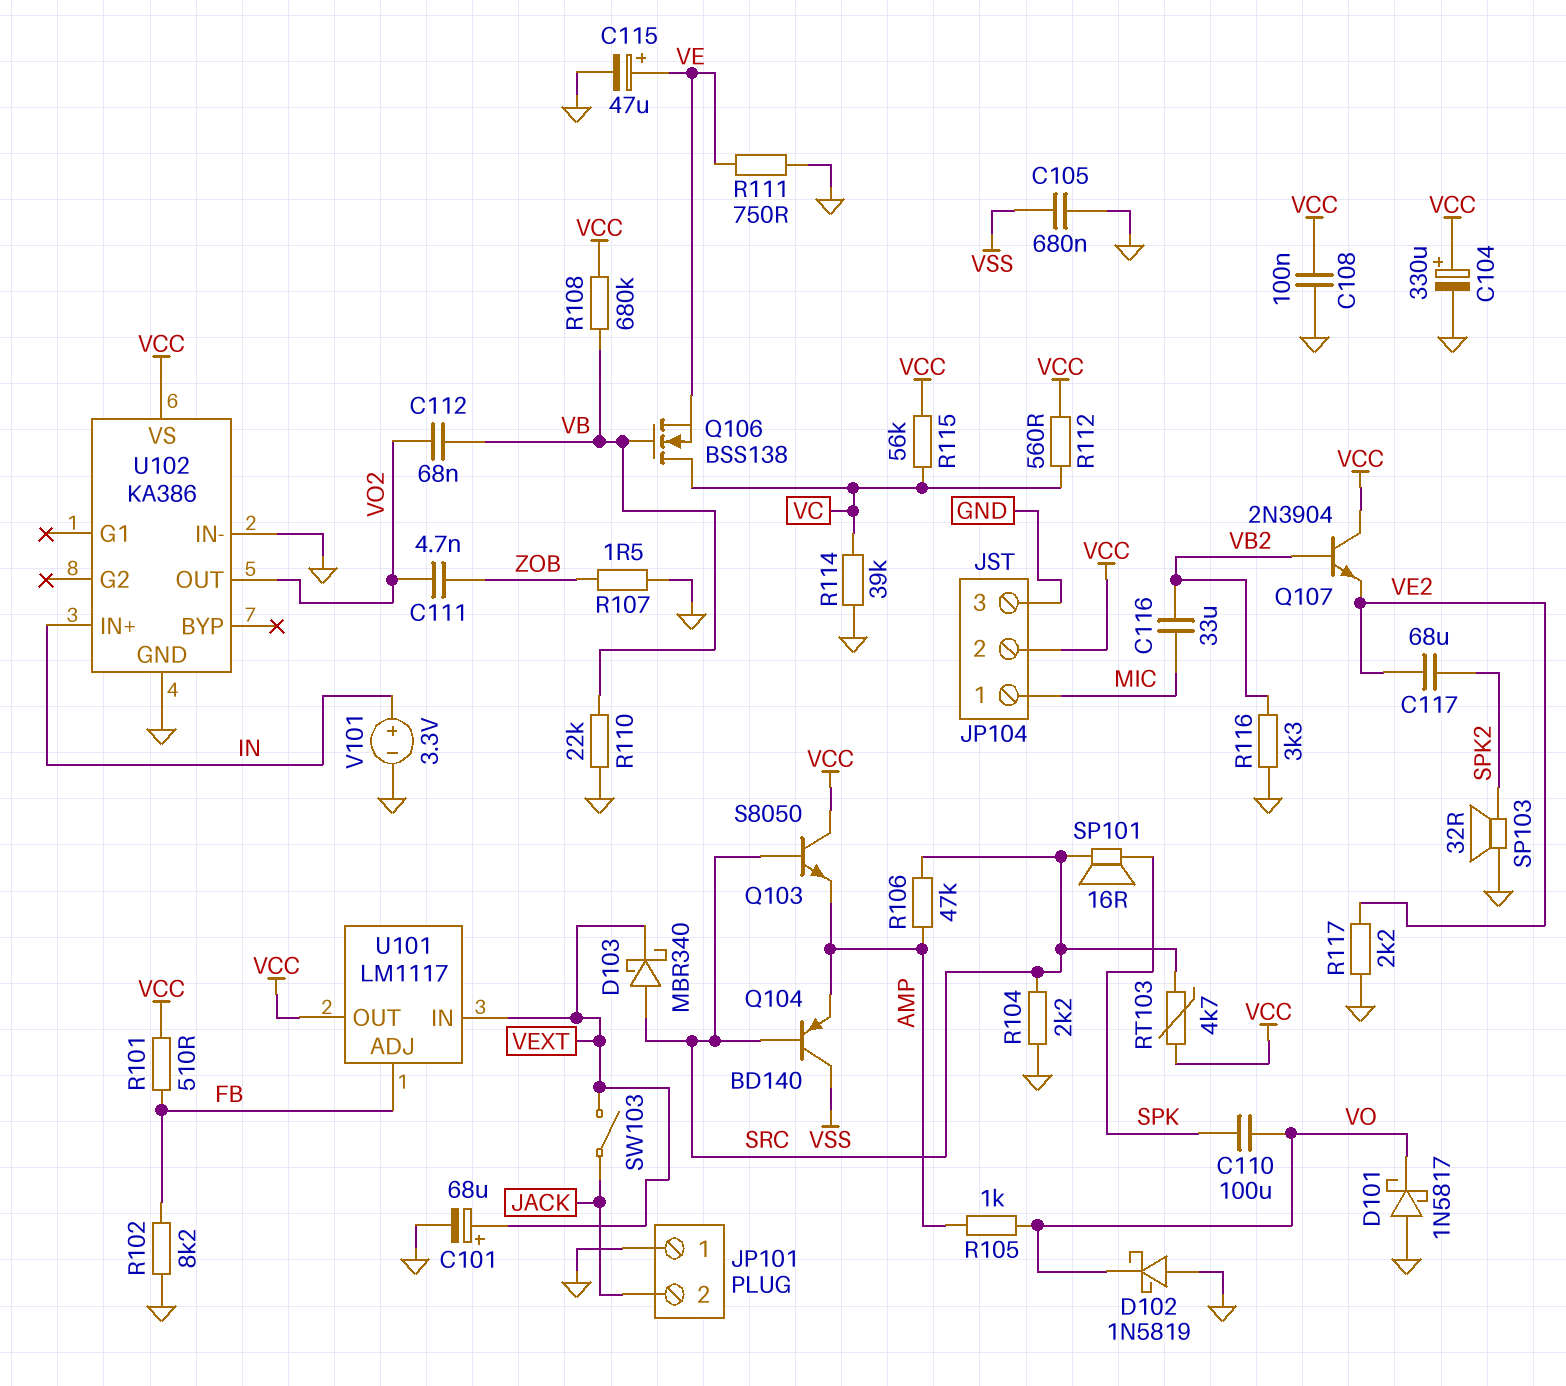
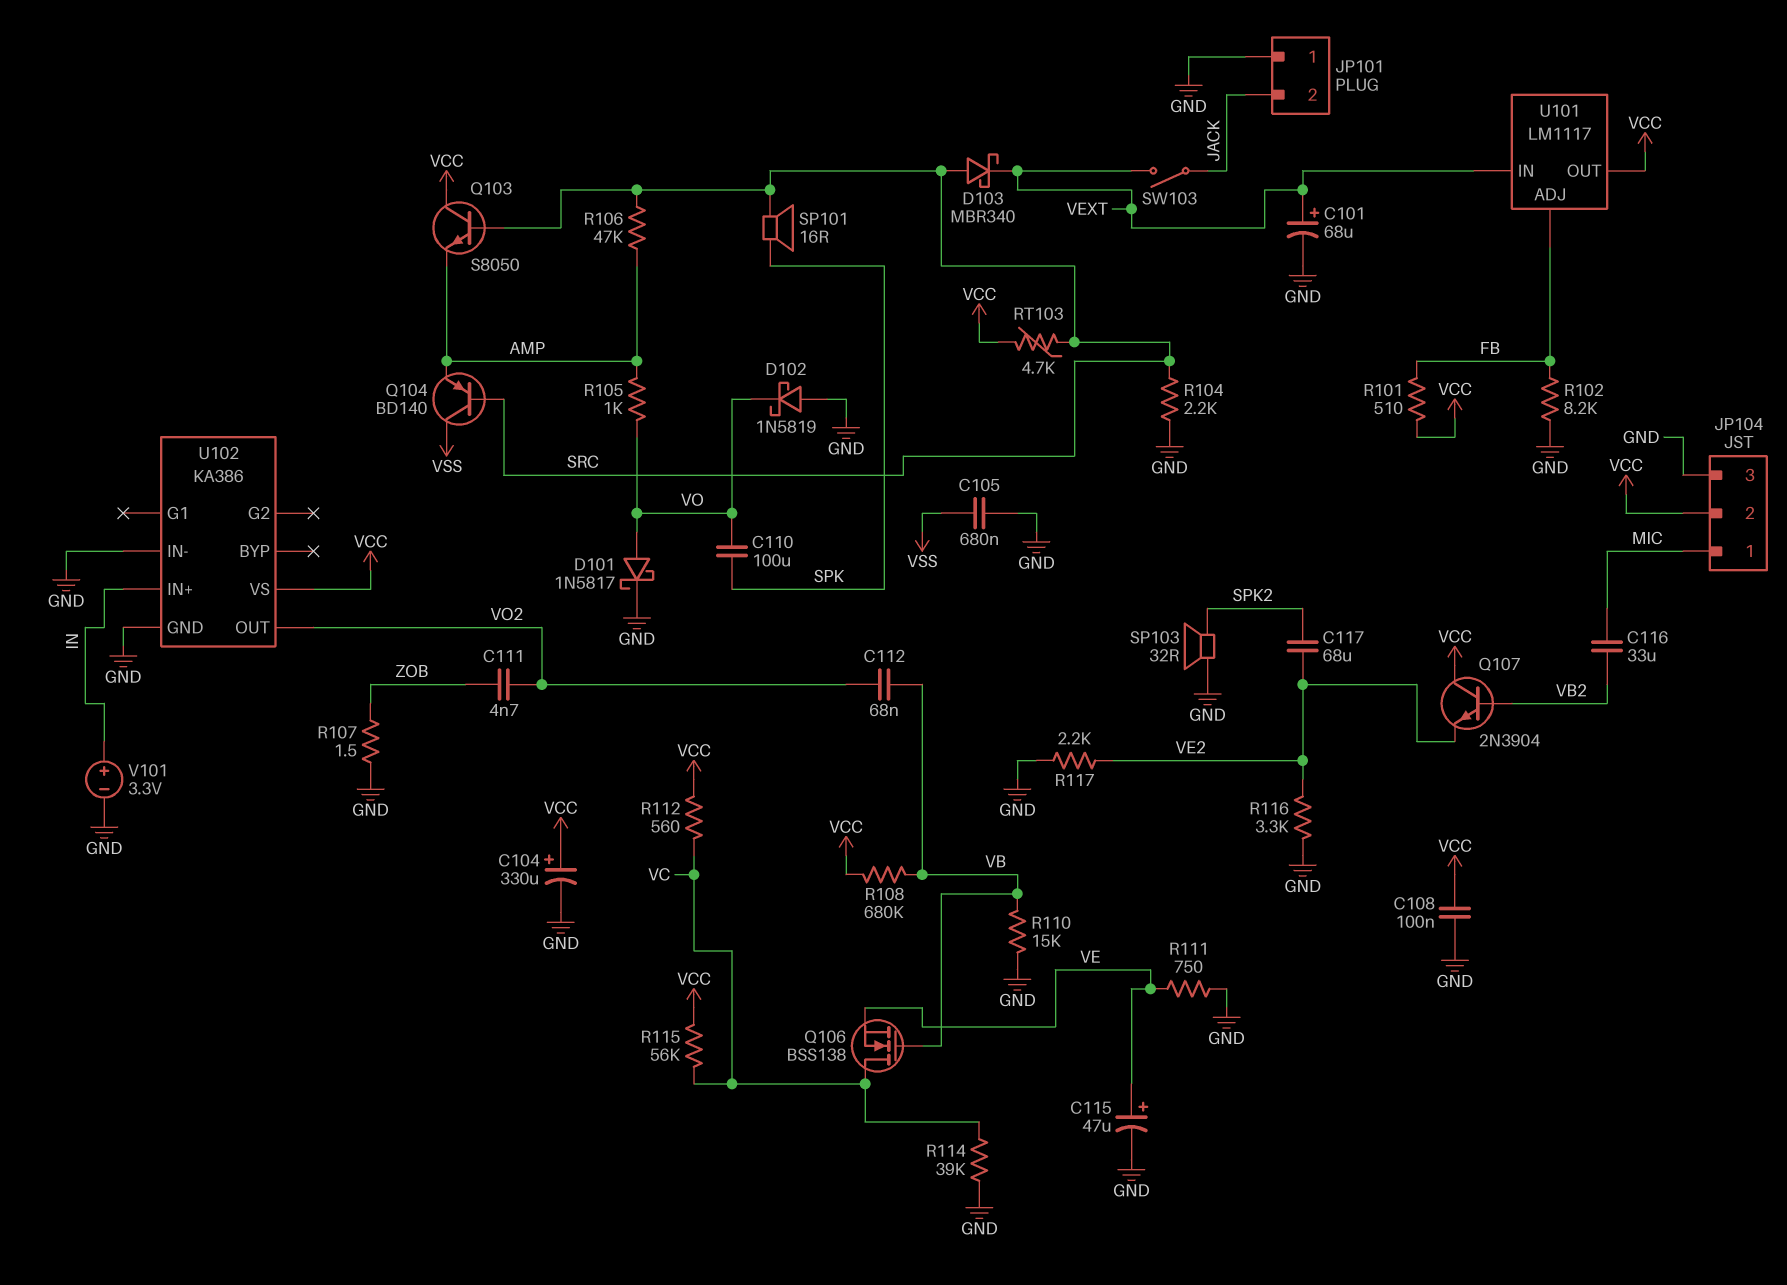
D101: schottky 1N5817 (A GND, K VO) -> schottky 1N5817 (A VO, K GND)
R110: 22k (GND, VB) -> 15k (GND, VB)
R116: 3.3k (GND, VB2) -> 3.3k (GND, VE2)

